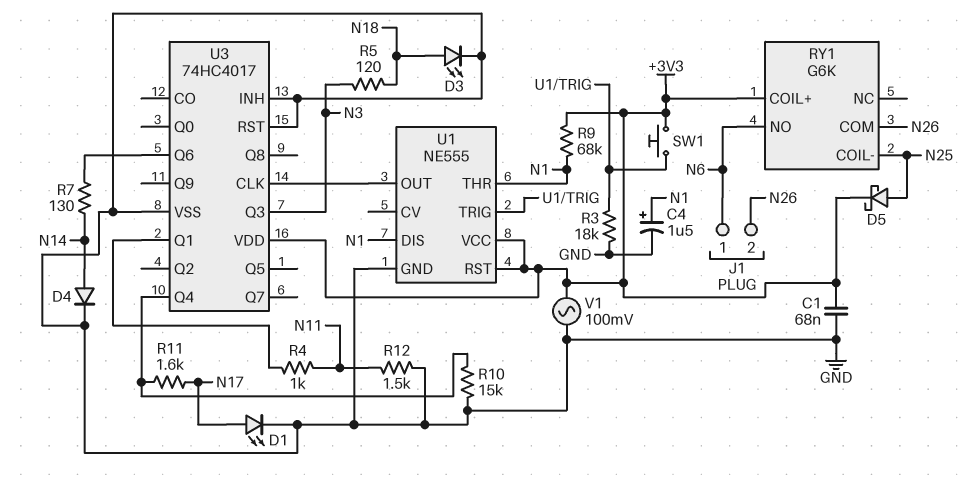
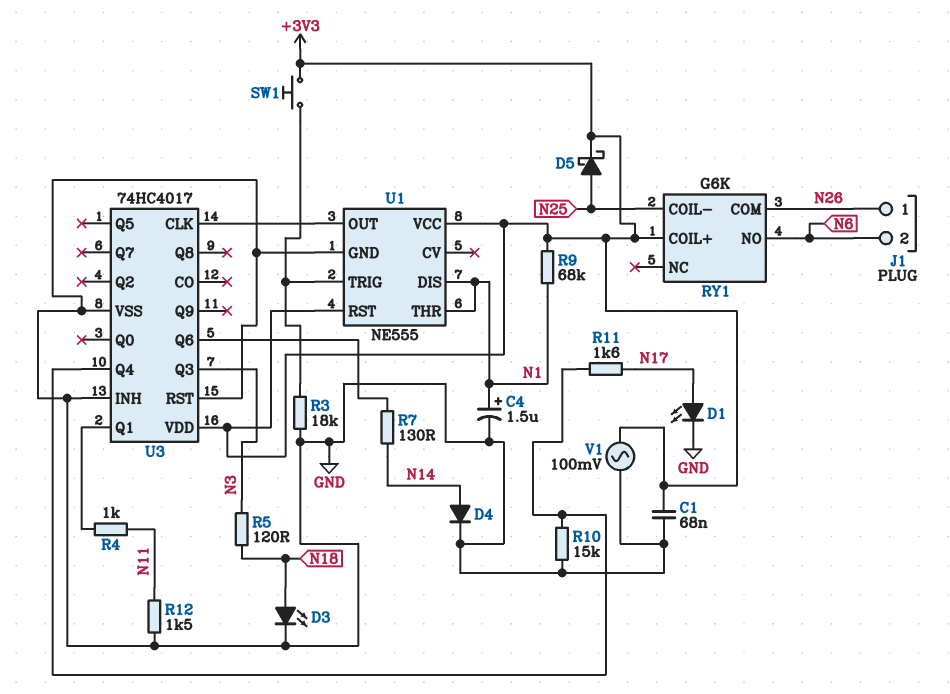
J1 pin 1: N6 -> N26
J1 pin 2: N26 -> N6

